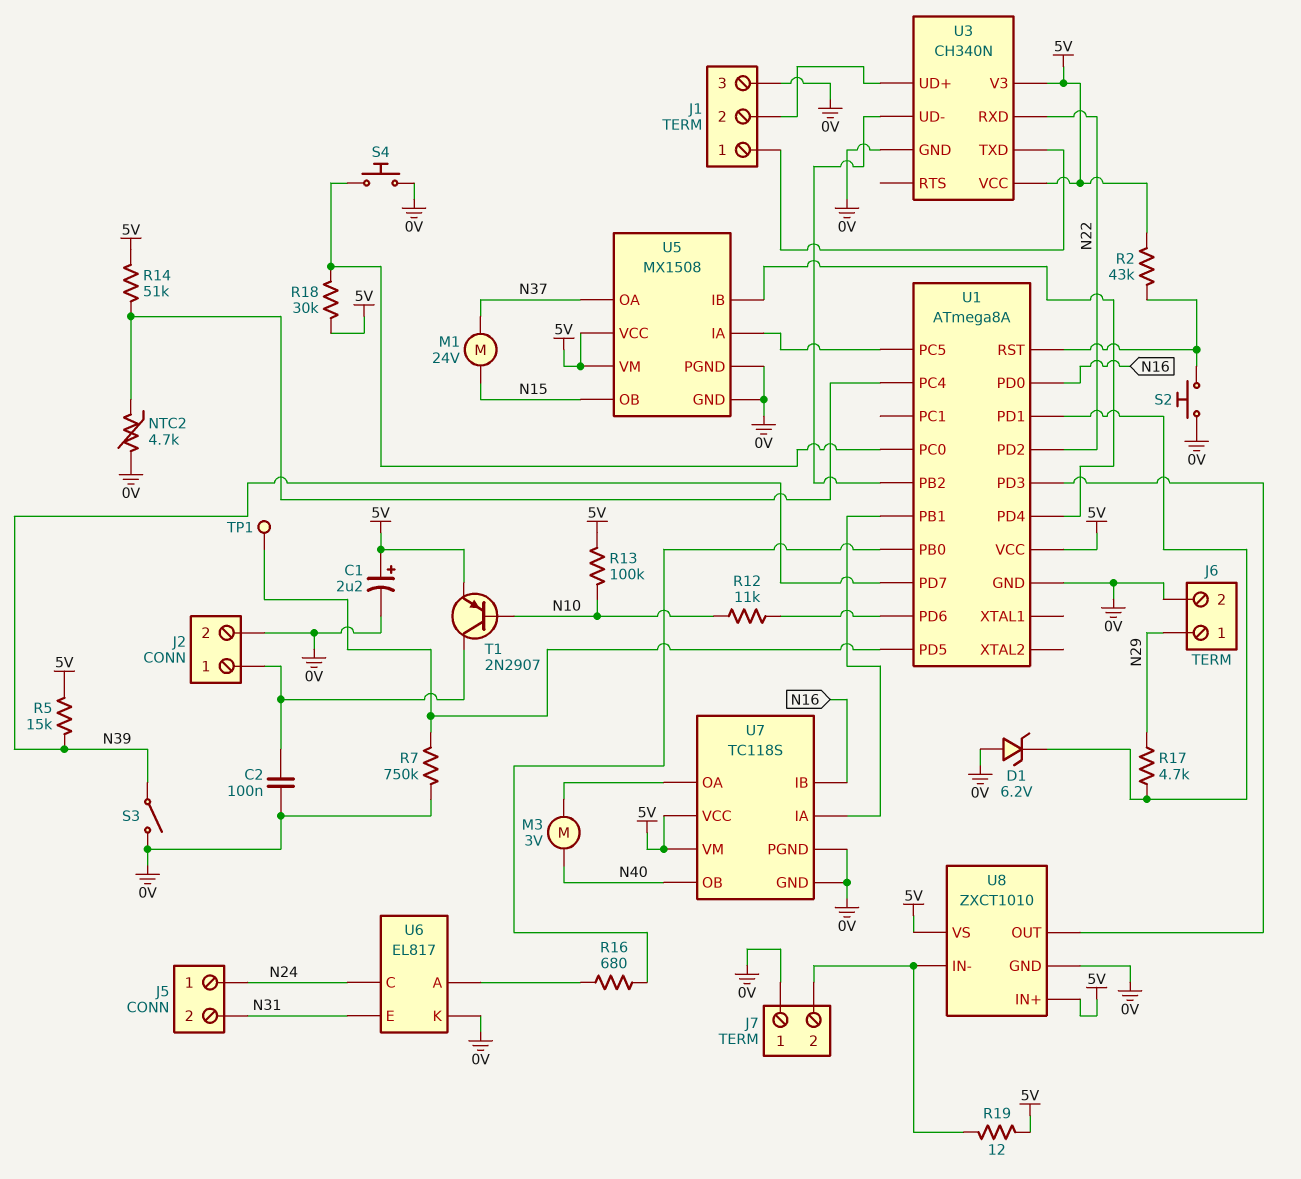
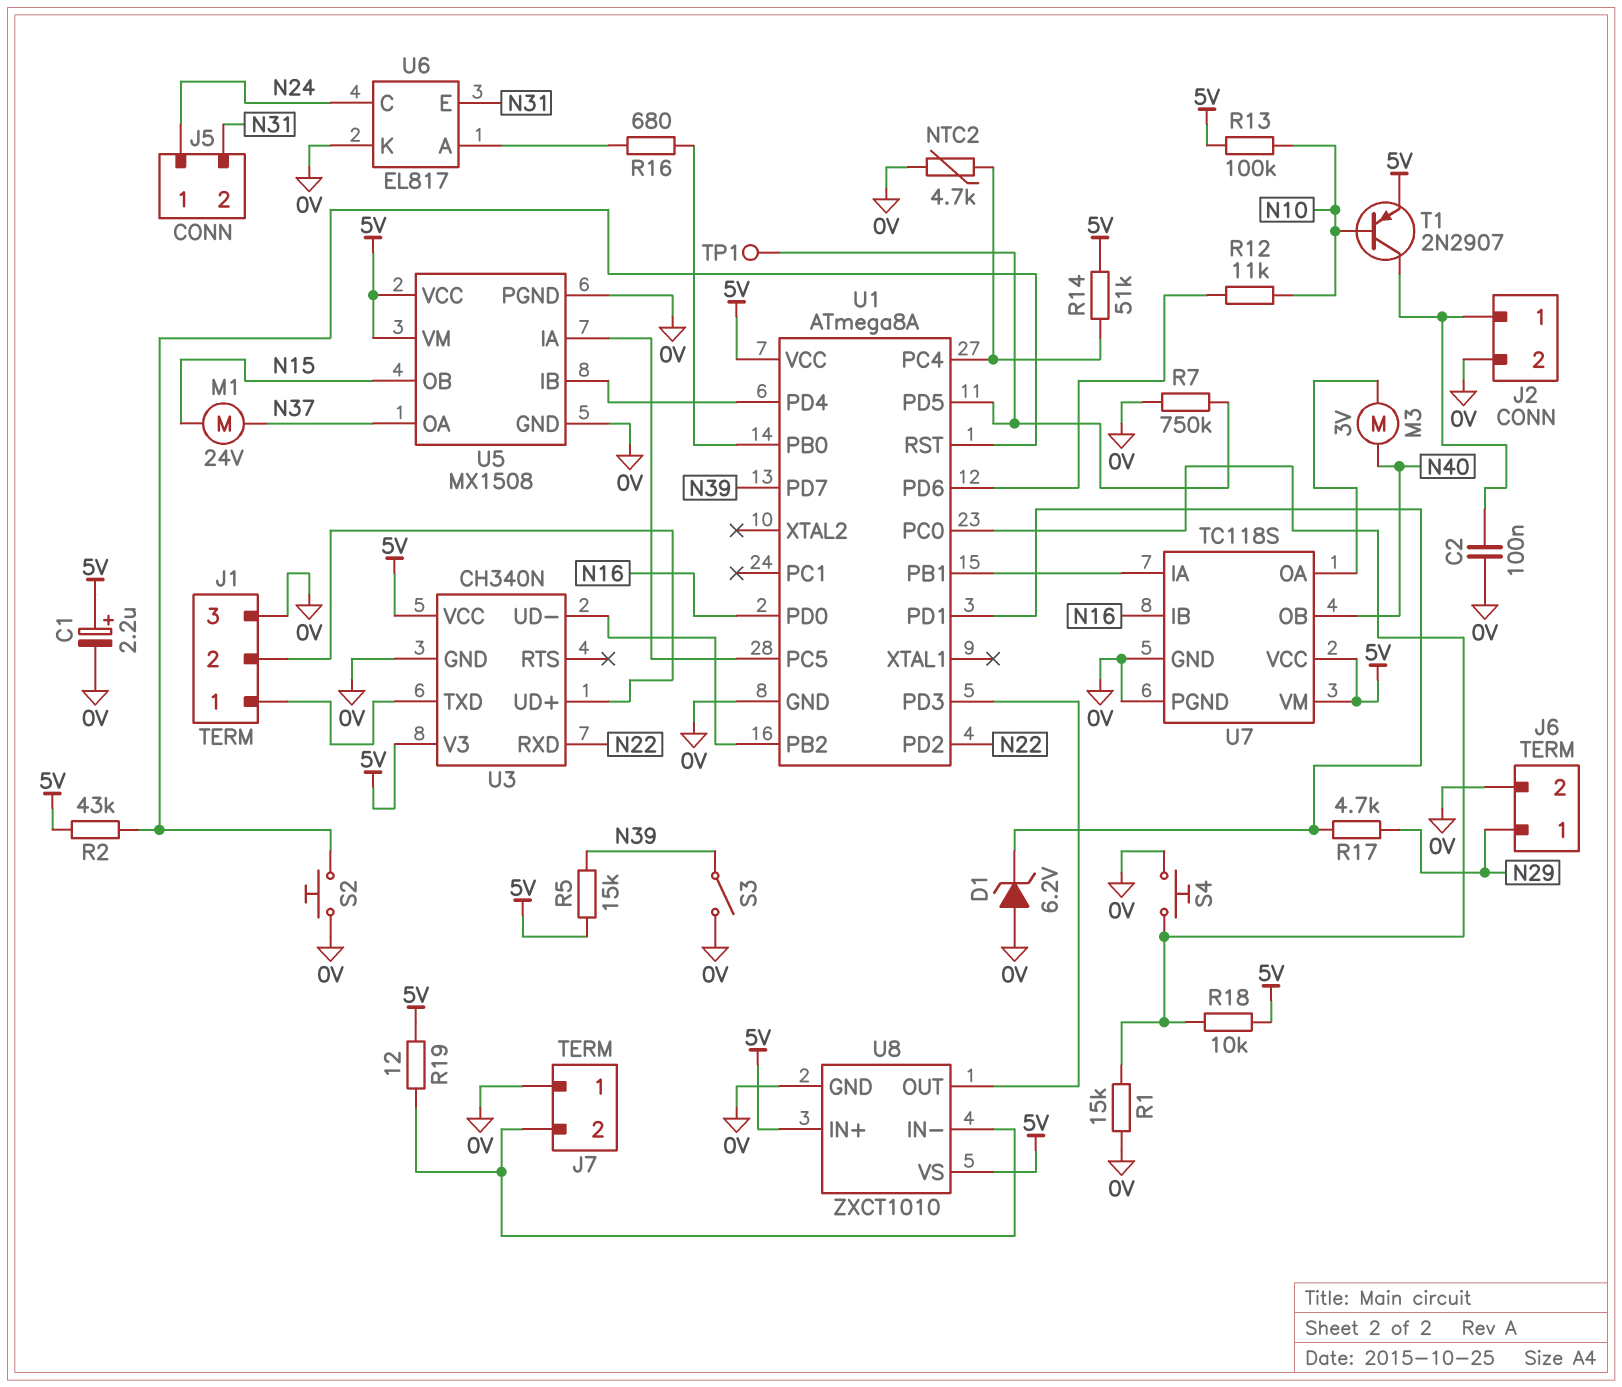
R1: none -> 15k (0V, U1/PC0)
R18: 30k (5V, U1/PC0) -> 10k (5V, U1/PC0)

